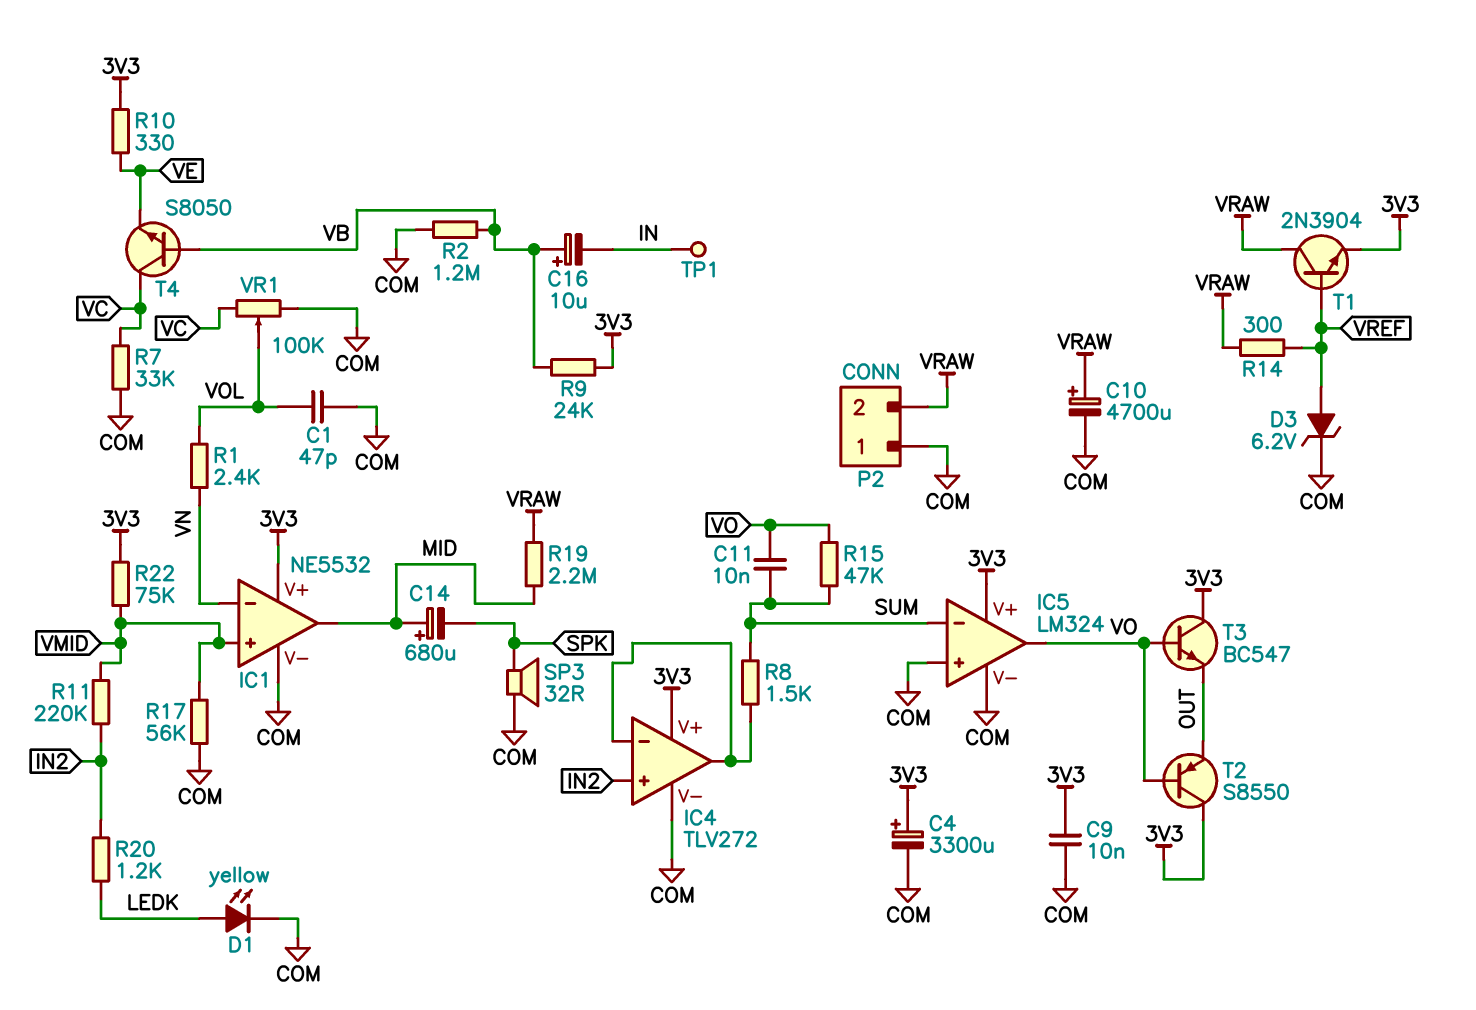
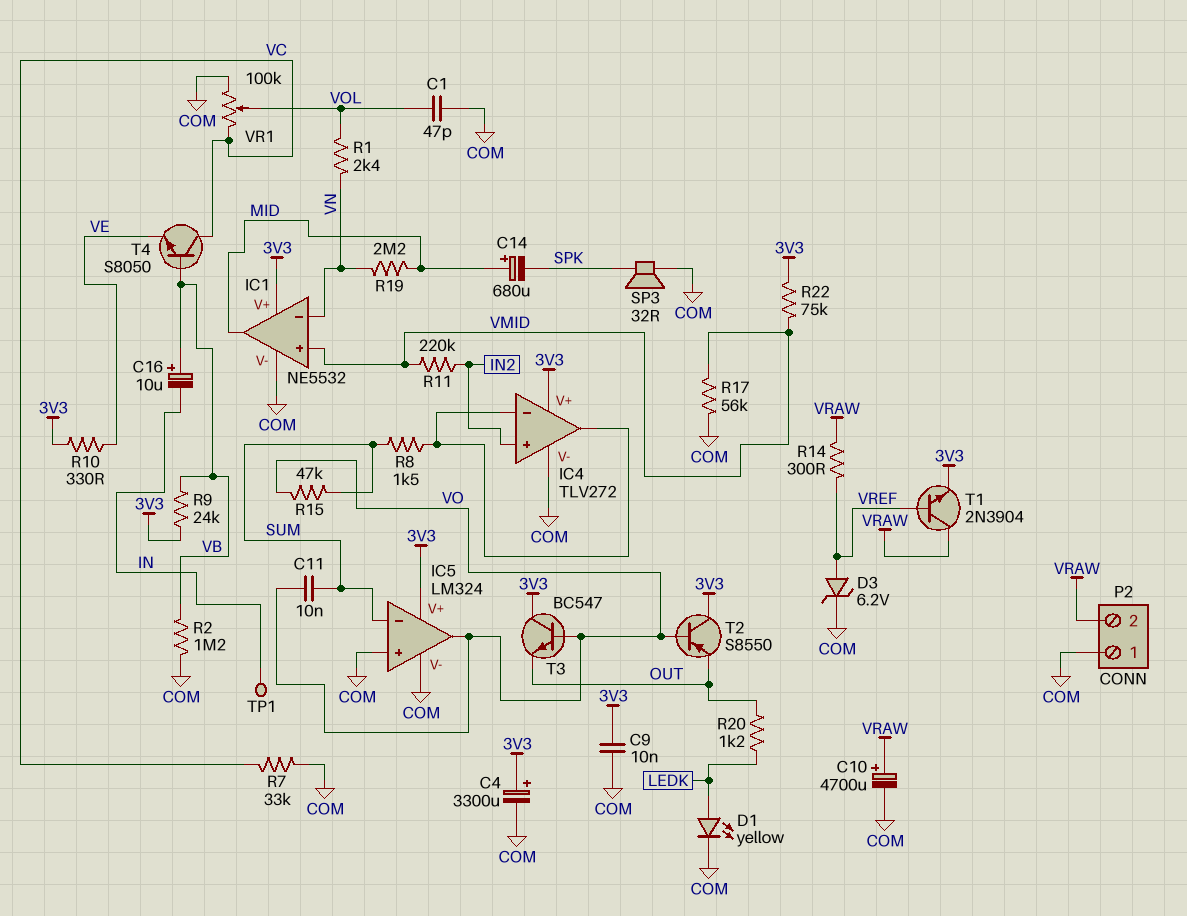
R19: 2.2M (MID, VRAW) -> 2.2M (MID, VN)
R20: 1.2k (IN2, LEDK) -> 1.2k (LEDK, OUT)

